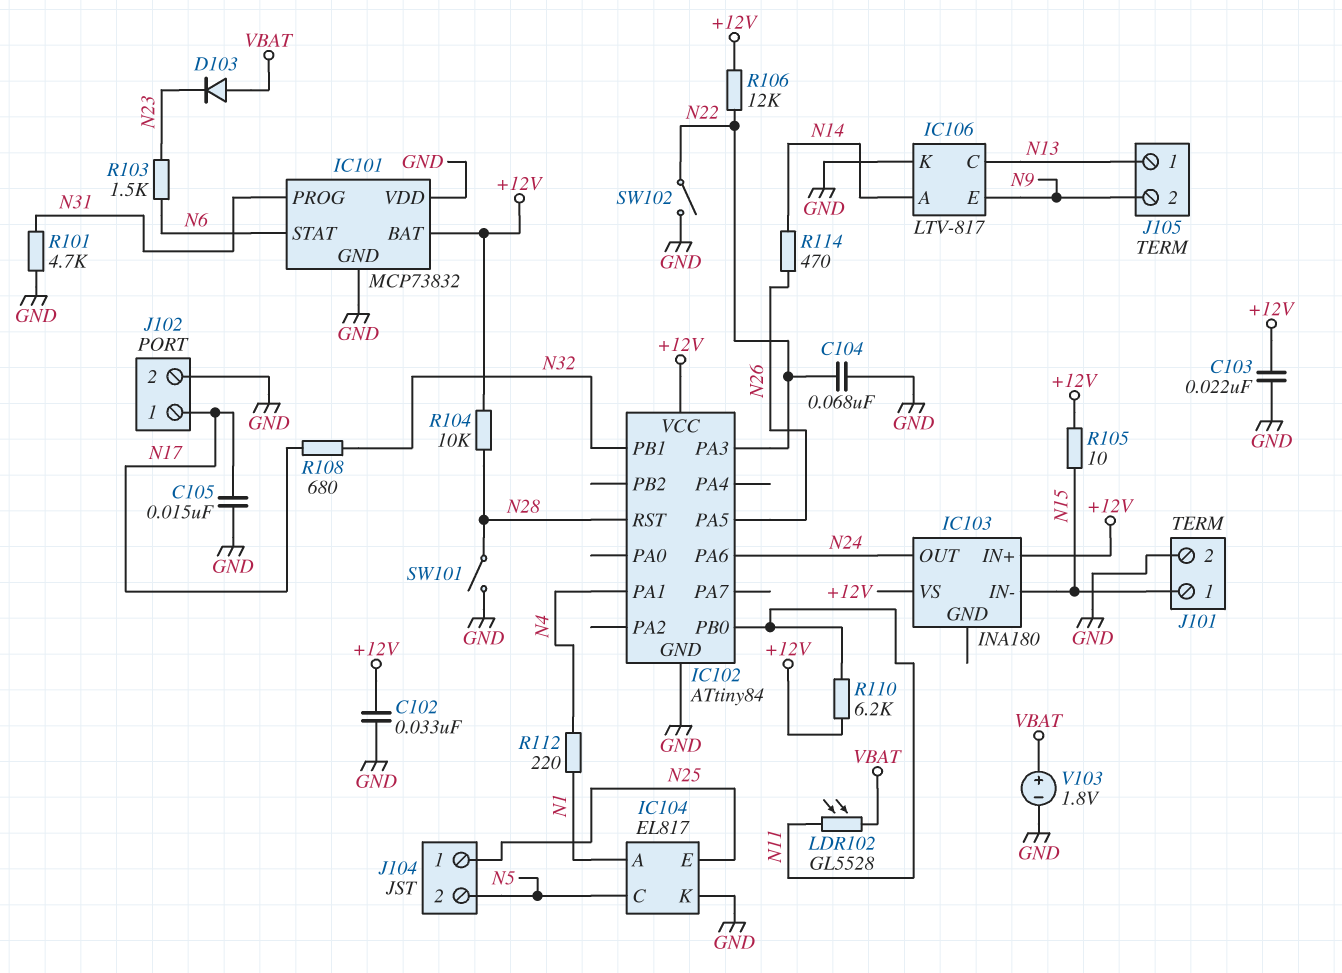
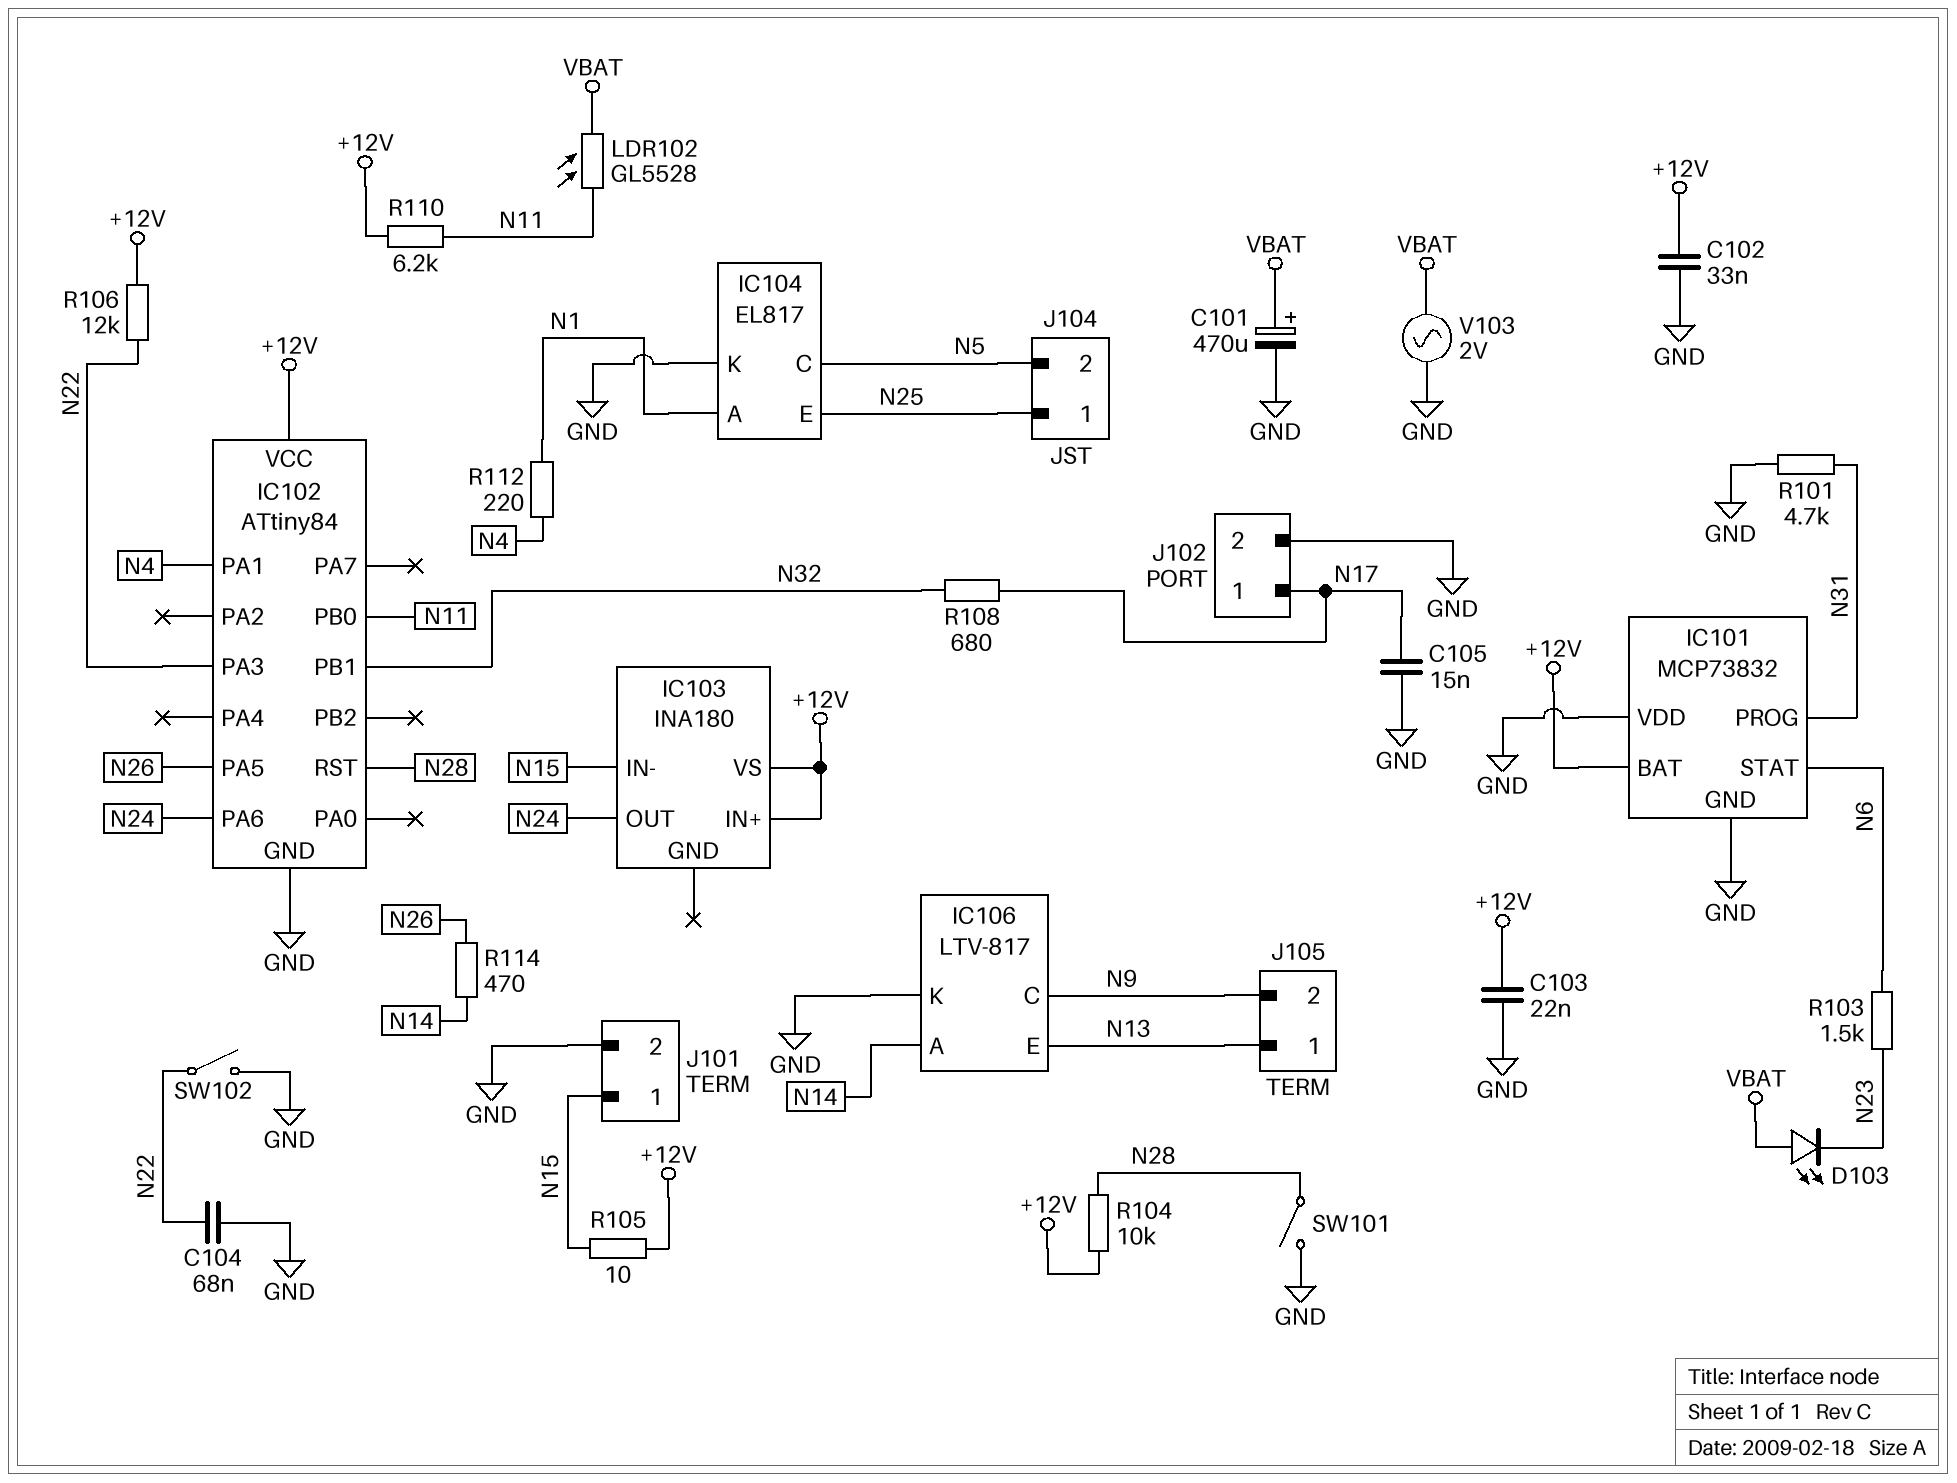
C101: none -> 470uF (plus VBAT, minus GND)
D103: diode (A VBAT, K N23) -> LED (A VBAT, K N23)
IC106 pin C: N13 -> N9
IC106 pin E: N9 -> N13
V103: 1.8V (plus VBAT, minus GND) -> AC 2V (GND, VBAT)

